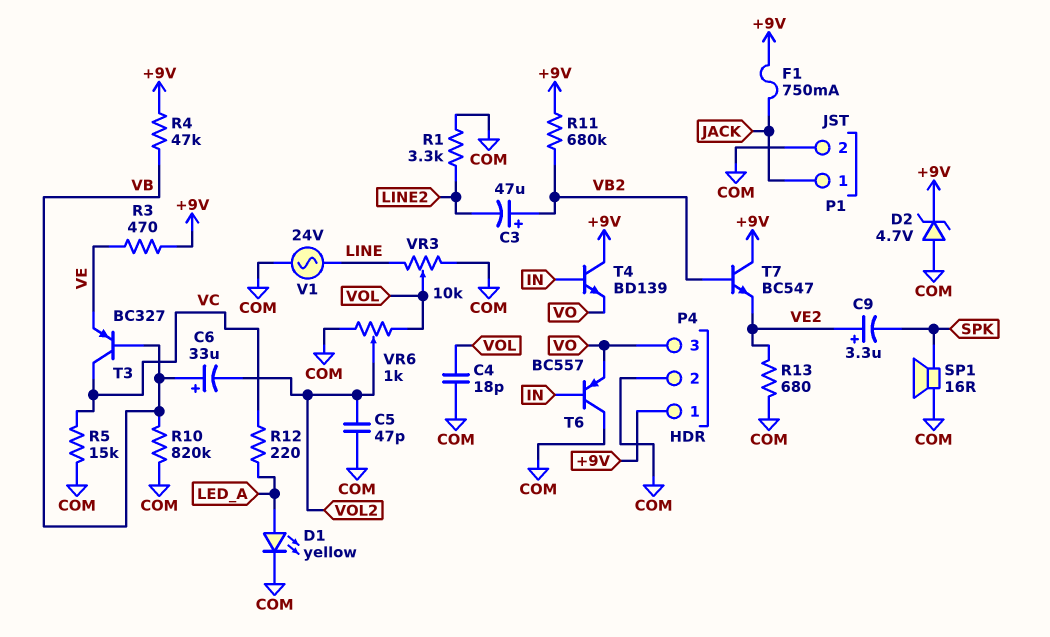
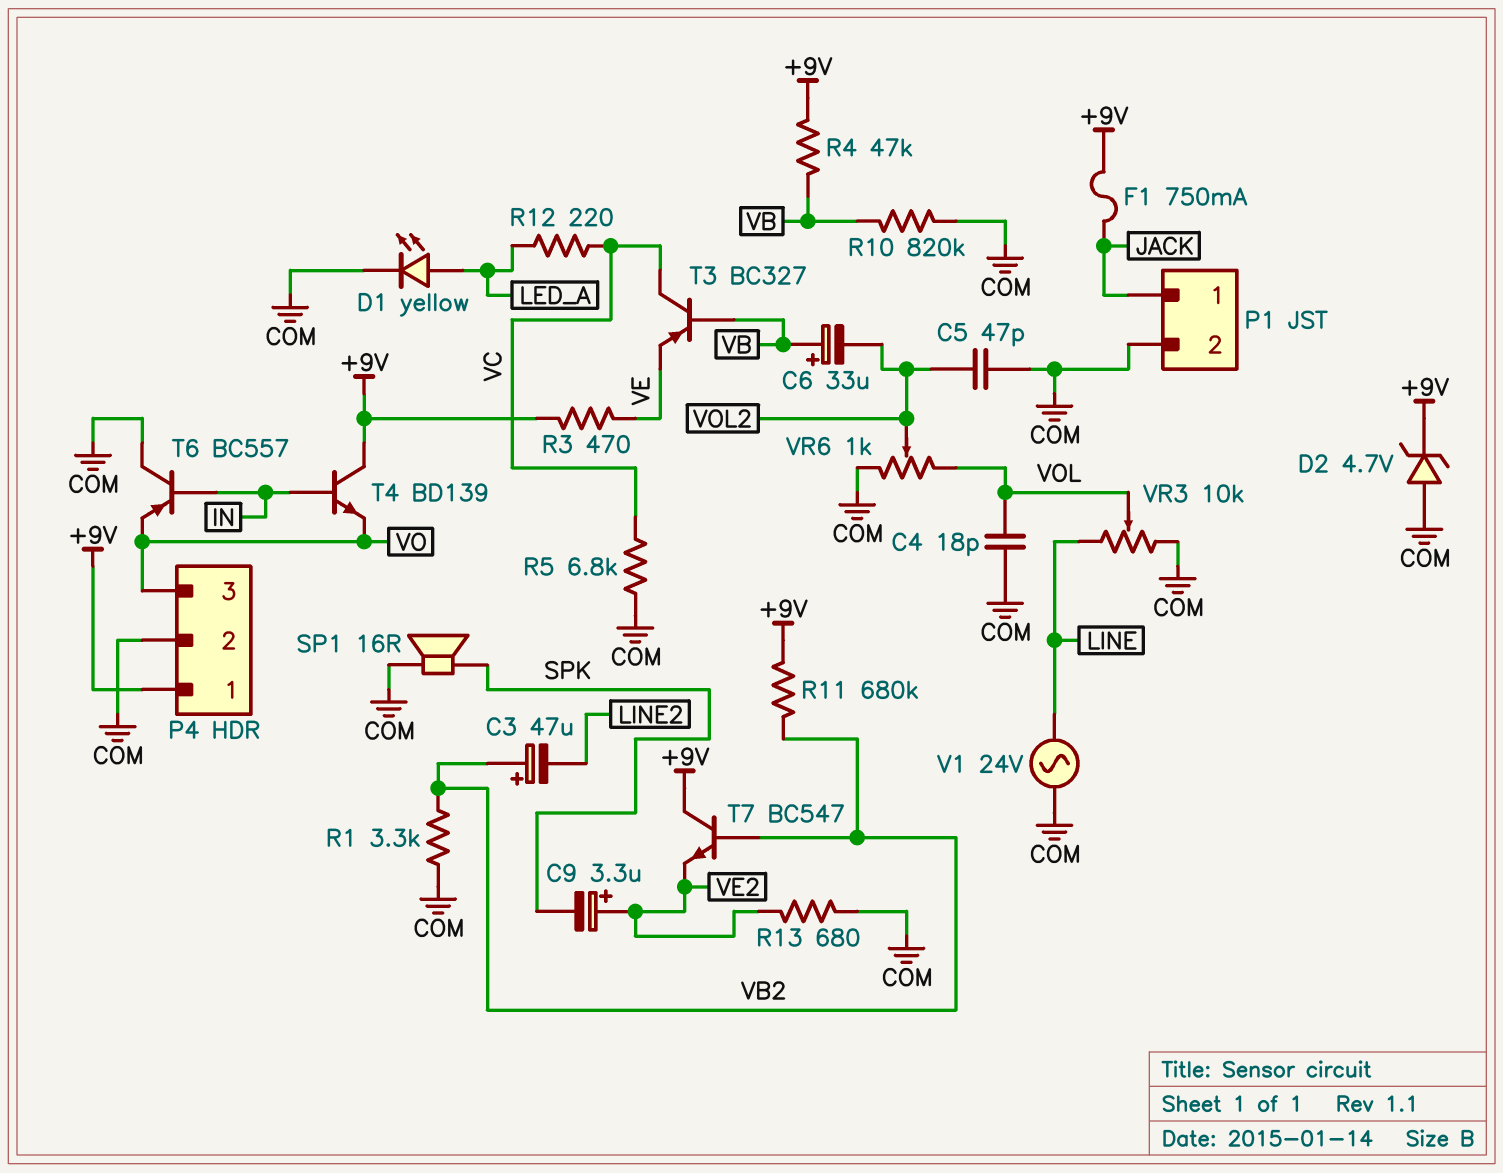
R1: 3.3k (COM, LINE2) -> 3.3k (COM, VB2)
R5: 15k (COM, VC) -> 6.8k (COM, VC)

